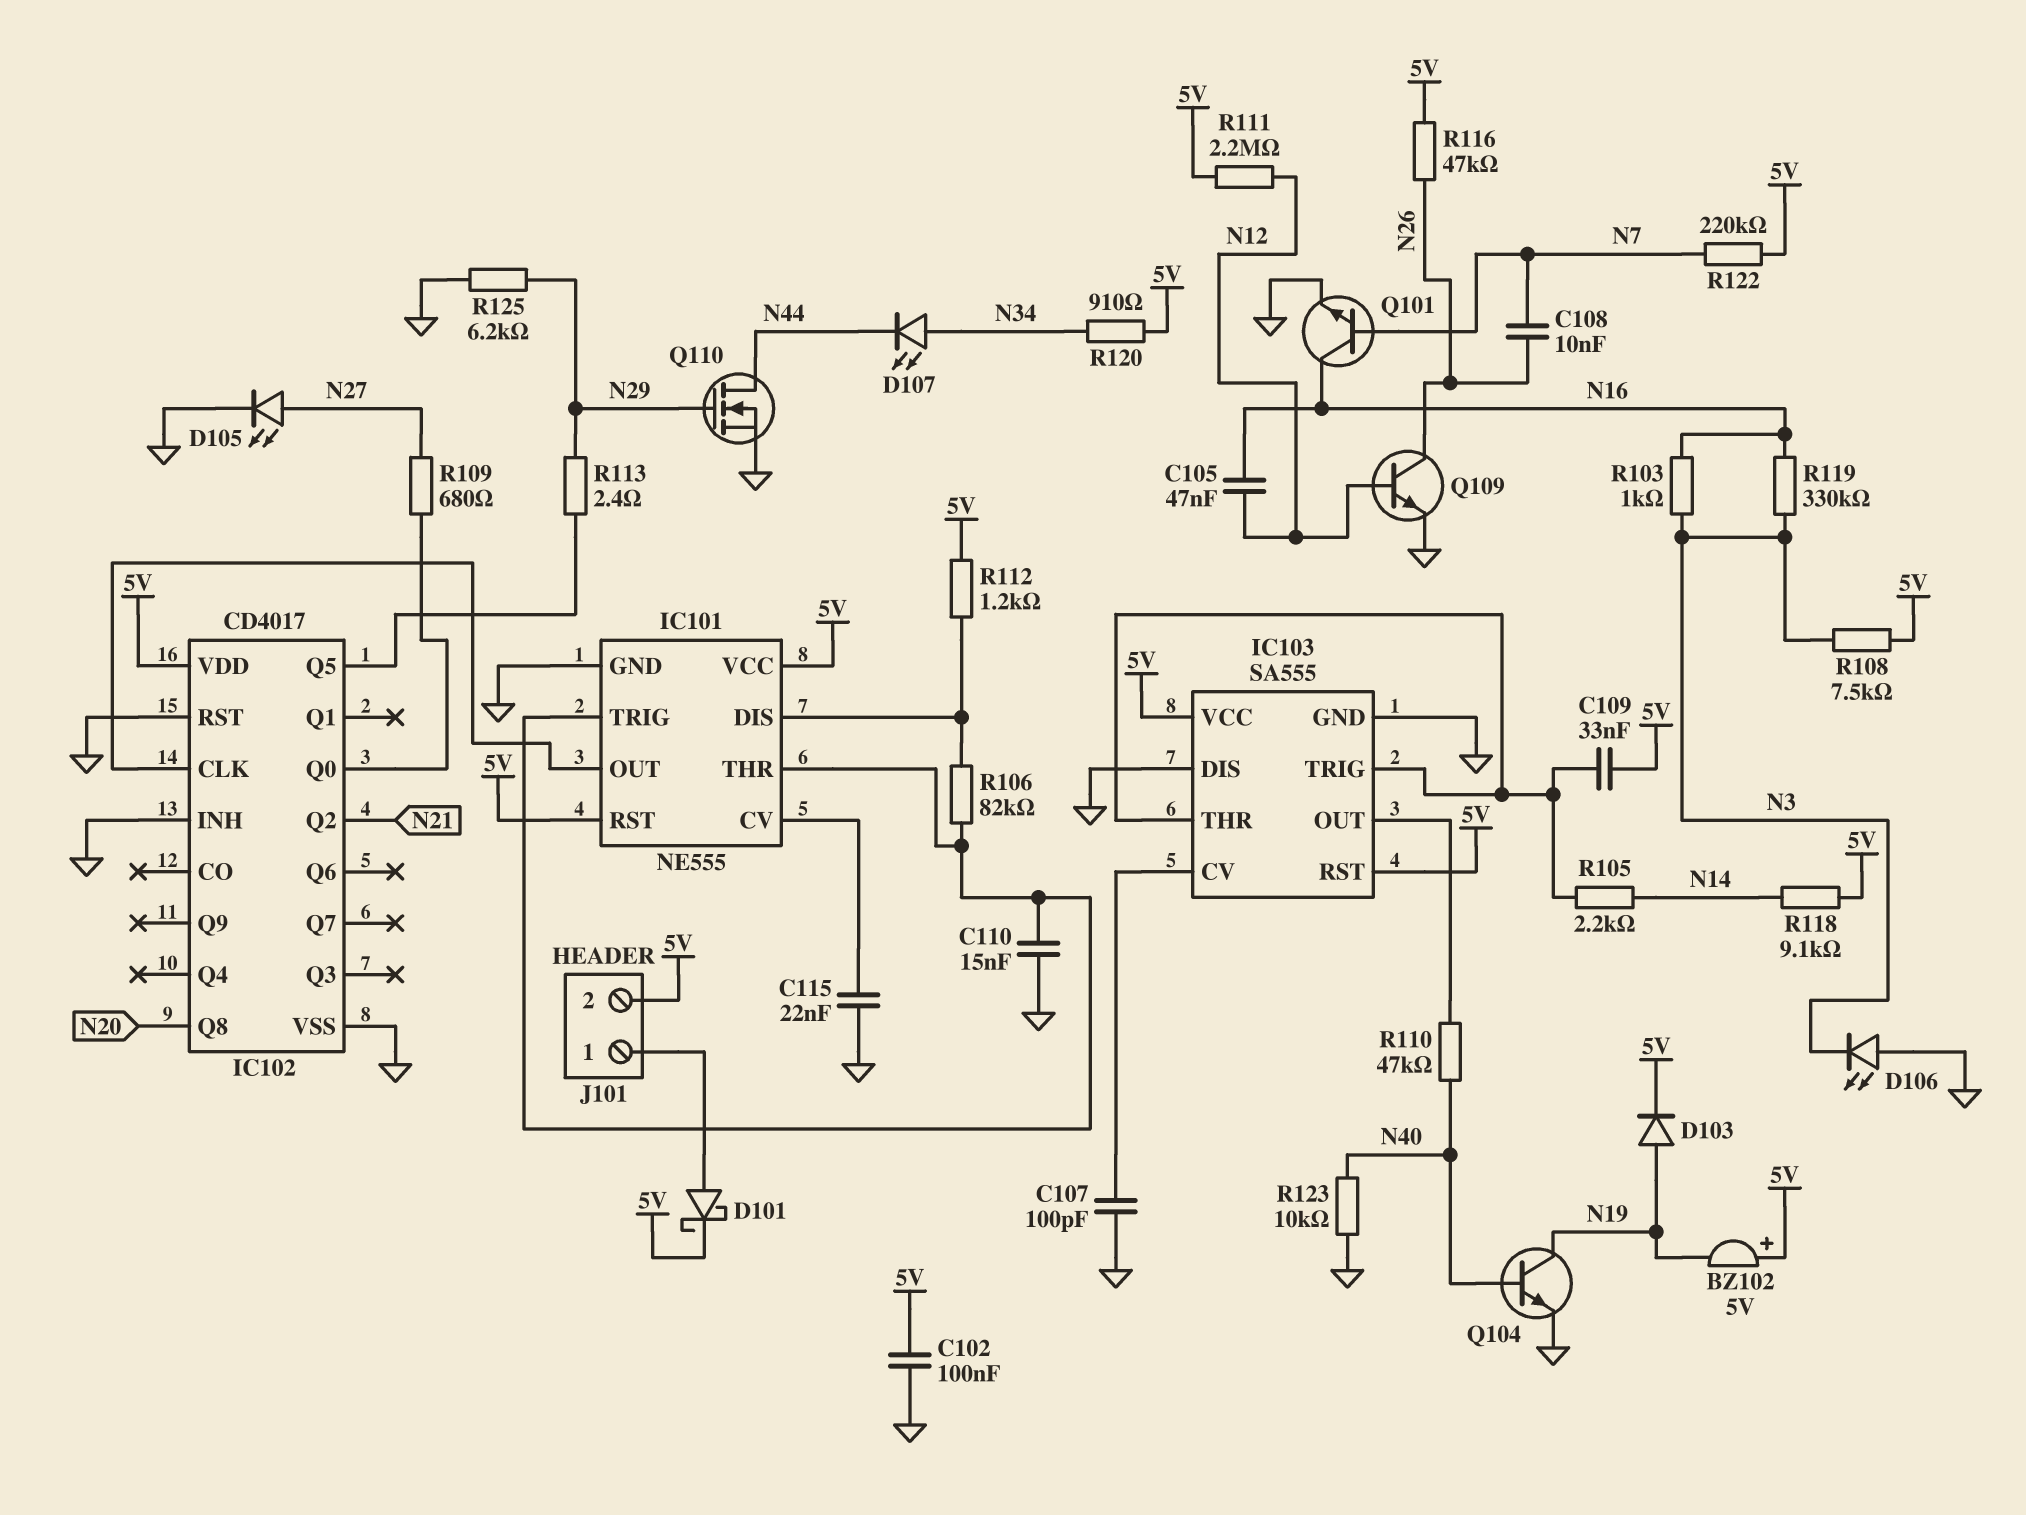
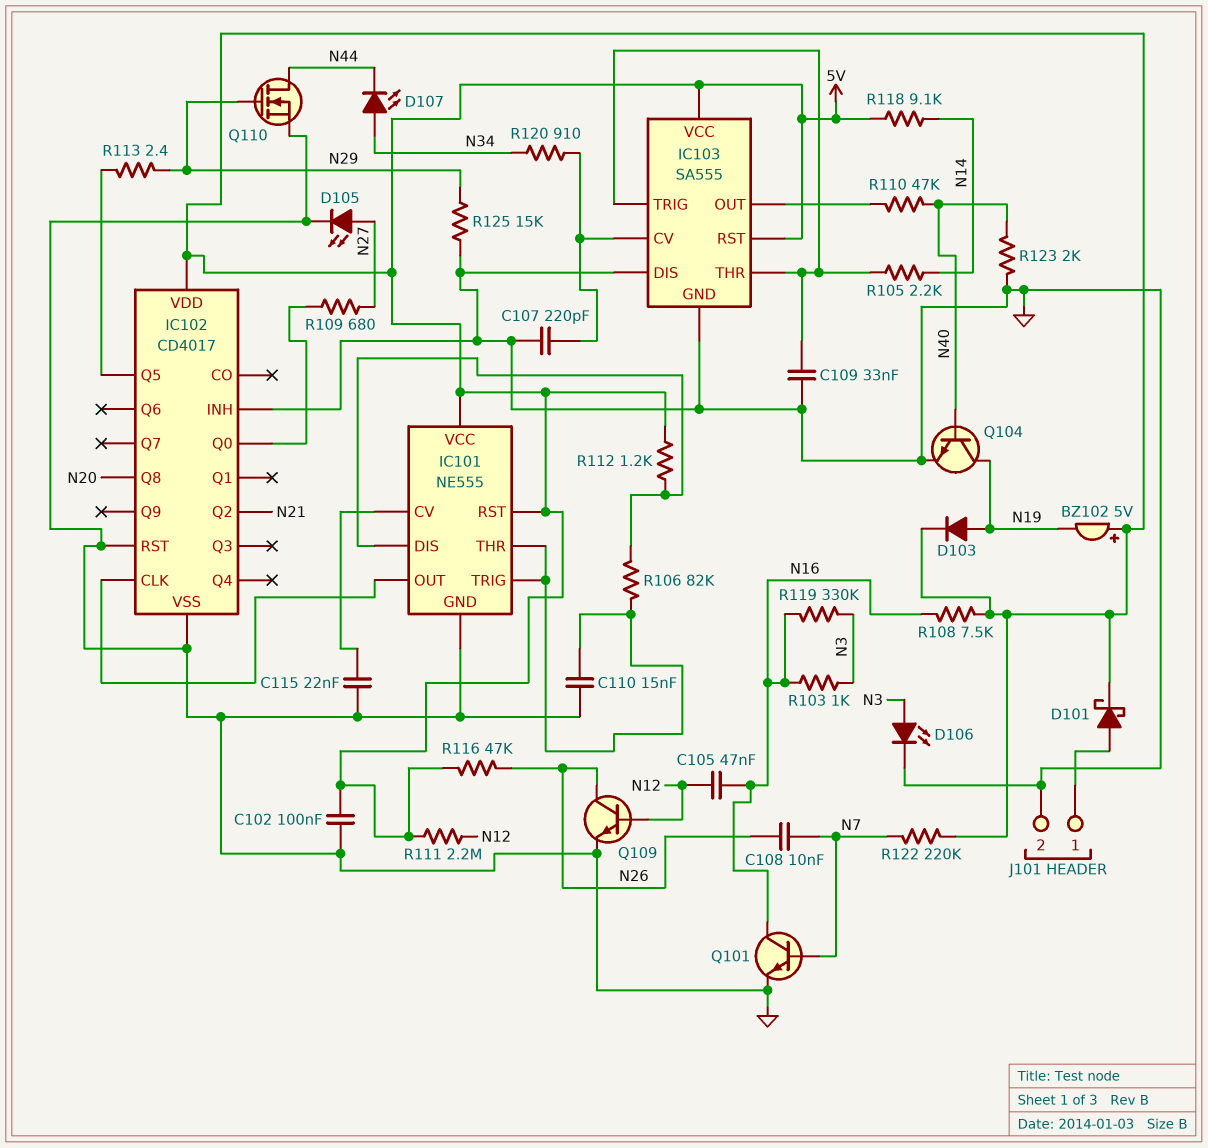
C107: 100pF (GND, IC103/CV) -> 220pF (GND, IC103/CV)
C109: 33nF (5V, IC103/THR) -> 33nF (GND, IC103/THR)
D106: LED (A GND, K N3) -> LED (A N3, K GND)
J101 pin 2: 5V -> GND
R108: 7.5k (5V, N3) -> 7.5k (5V, N16)
R120: 910 (5V, N34) -> 910 (IC103/CV, N34)
R123: 10k (GND, N40) -> 2k (GND, N40)
R125: 6.2k (GND, N29) -> 15k (GND, N29)

